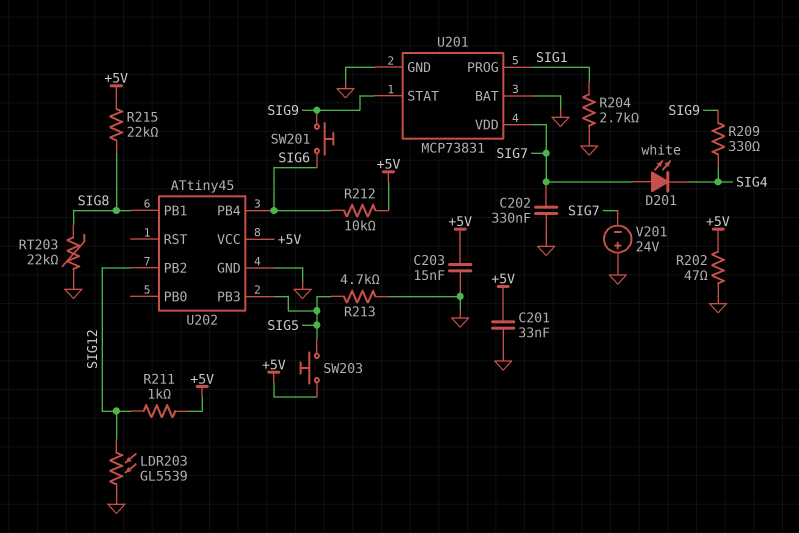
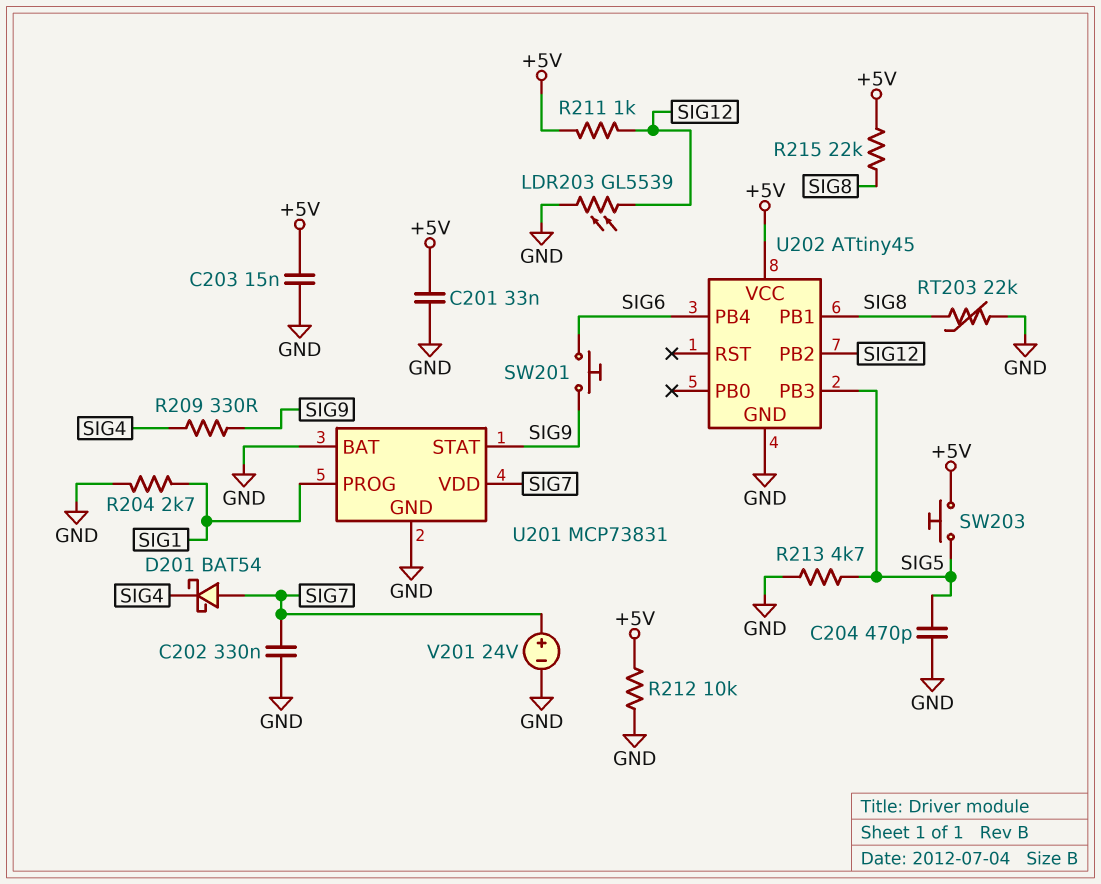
C204: none -> 470pF (GND, SIG5)
D201: LED white (A SIG7, K SIG4) -> schottky BAT54 (A SIG7, K SIG4)
R202: 47 (+5V, GND) -> none
R212: 10k (+5V, SIG6) -> 10k (+5V, GND)
V201: 24V (plus GND, minus SIG7) -> 24V (plus SIG7, minus GND)

